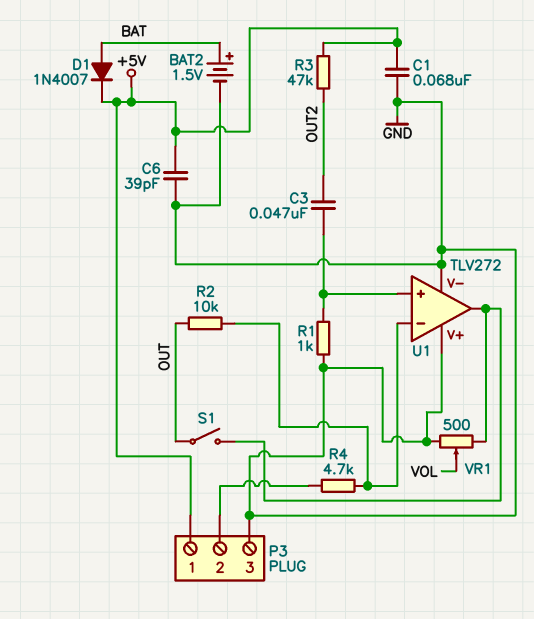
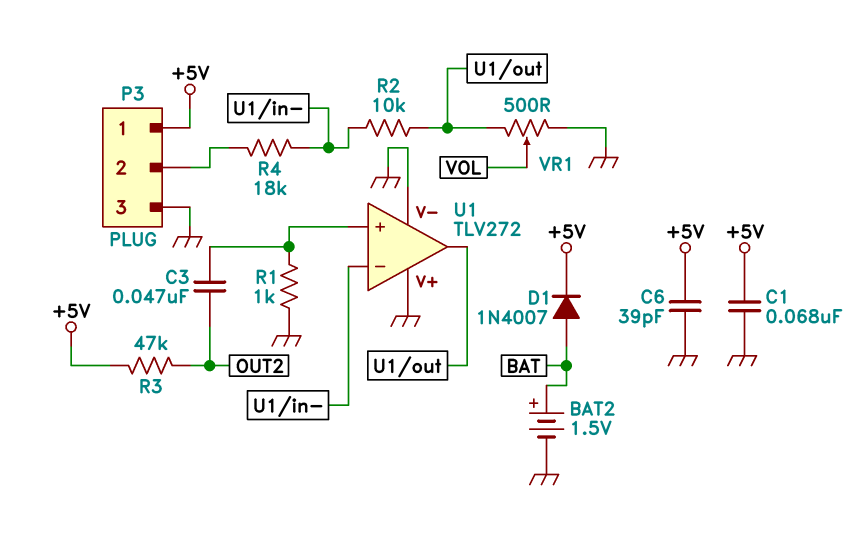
R2: 10k (OUT, U1/in-) -> 10k (U1/in-, U1/out)
R4: 4.7k (P3/2, U1/in-) -> 18k (P3/2, U1/in-)
S1: switch (OUT, U1/out) -> none

